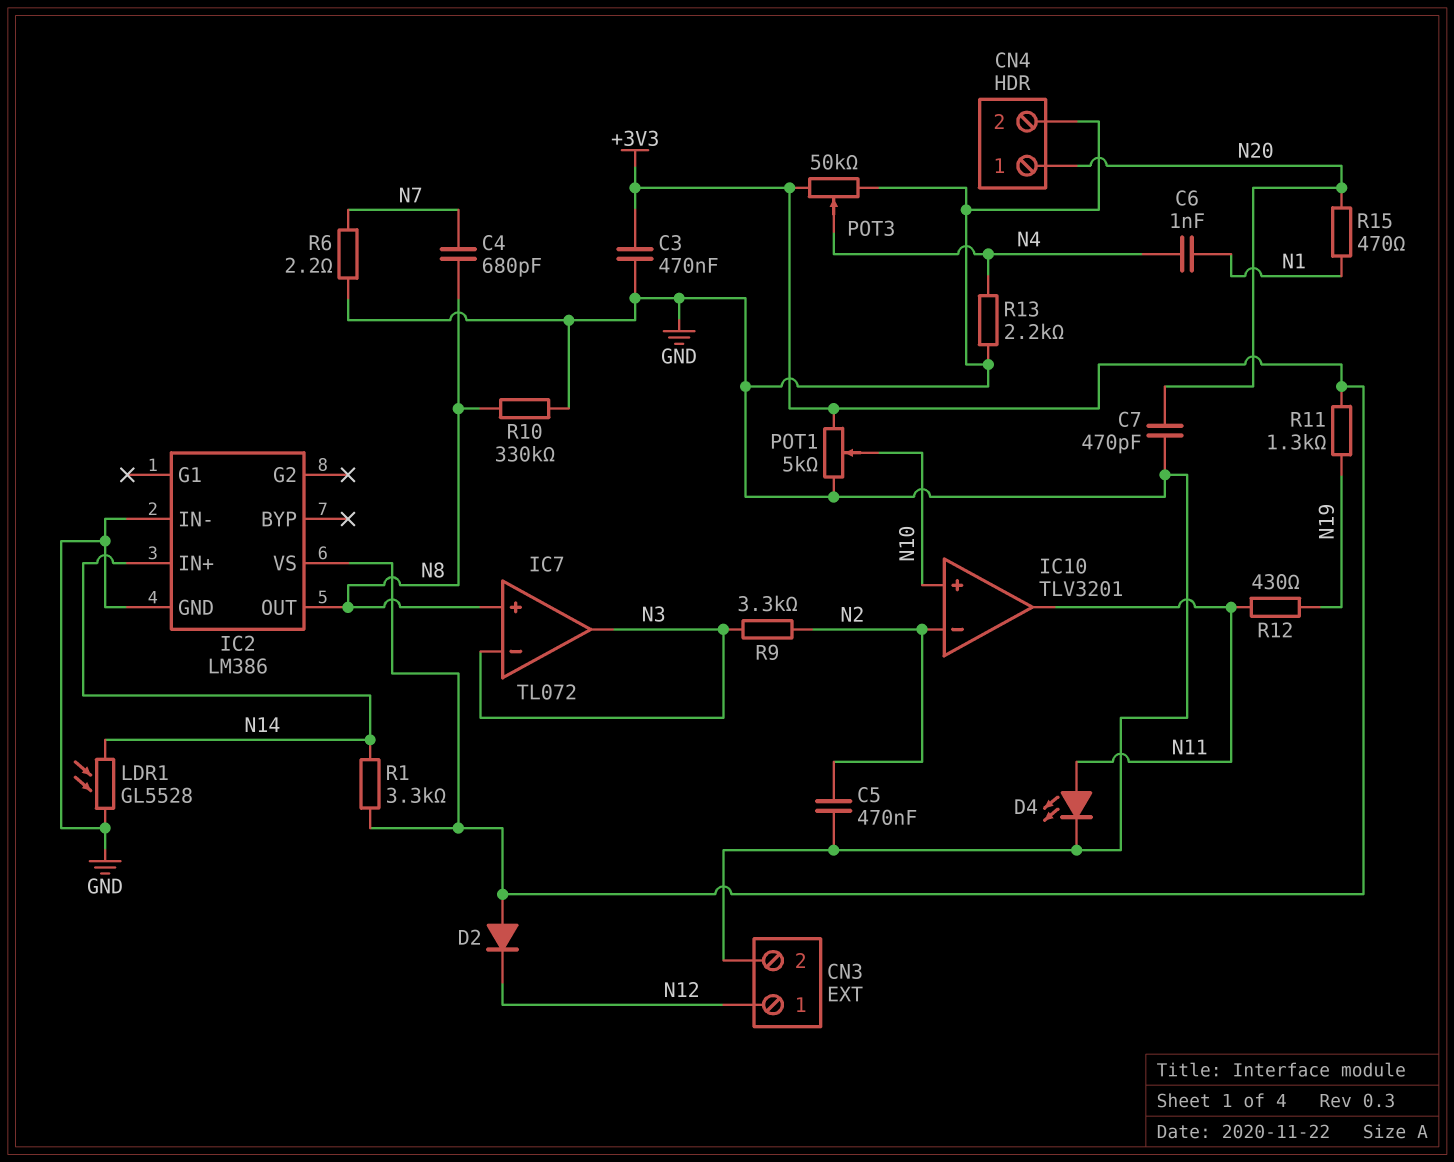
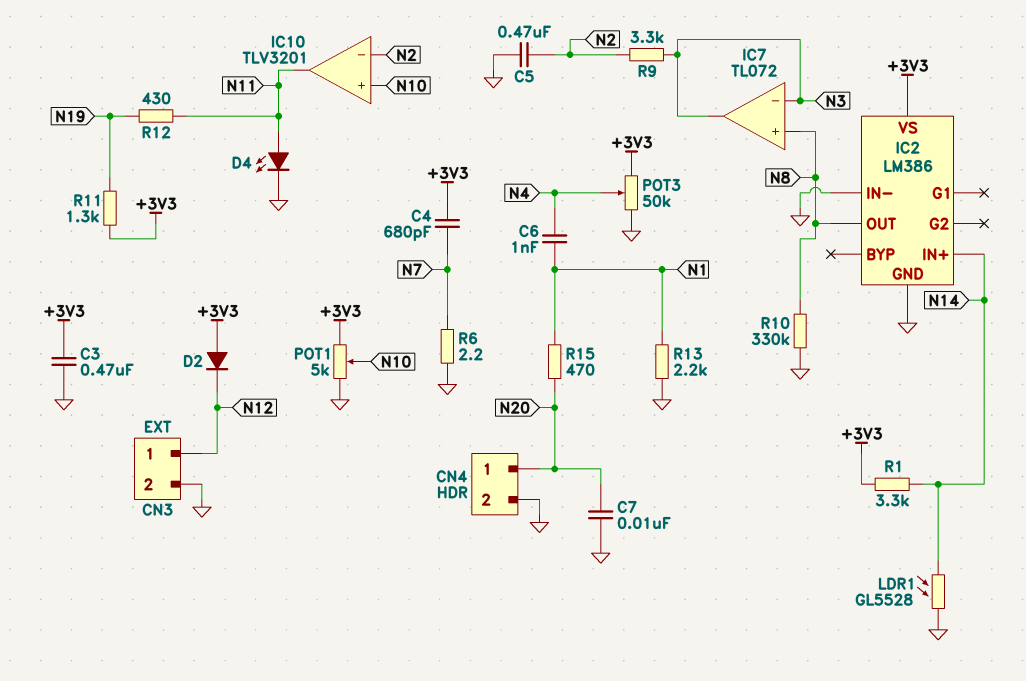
C4: 680pF (N7, N8) -> 680pF (+3V3, N7)
C7: 470pF (GND, N20) -> 10nF (GND, N20)
R13: 2.2k (GND, N4) -> 2.2k (GND, N1)

